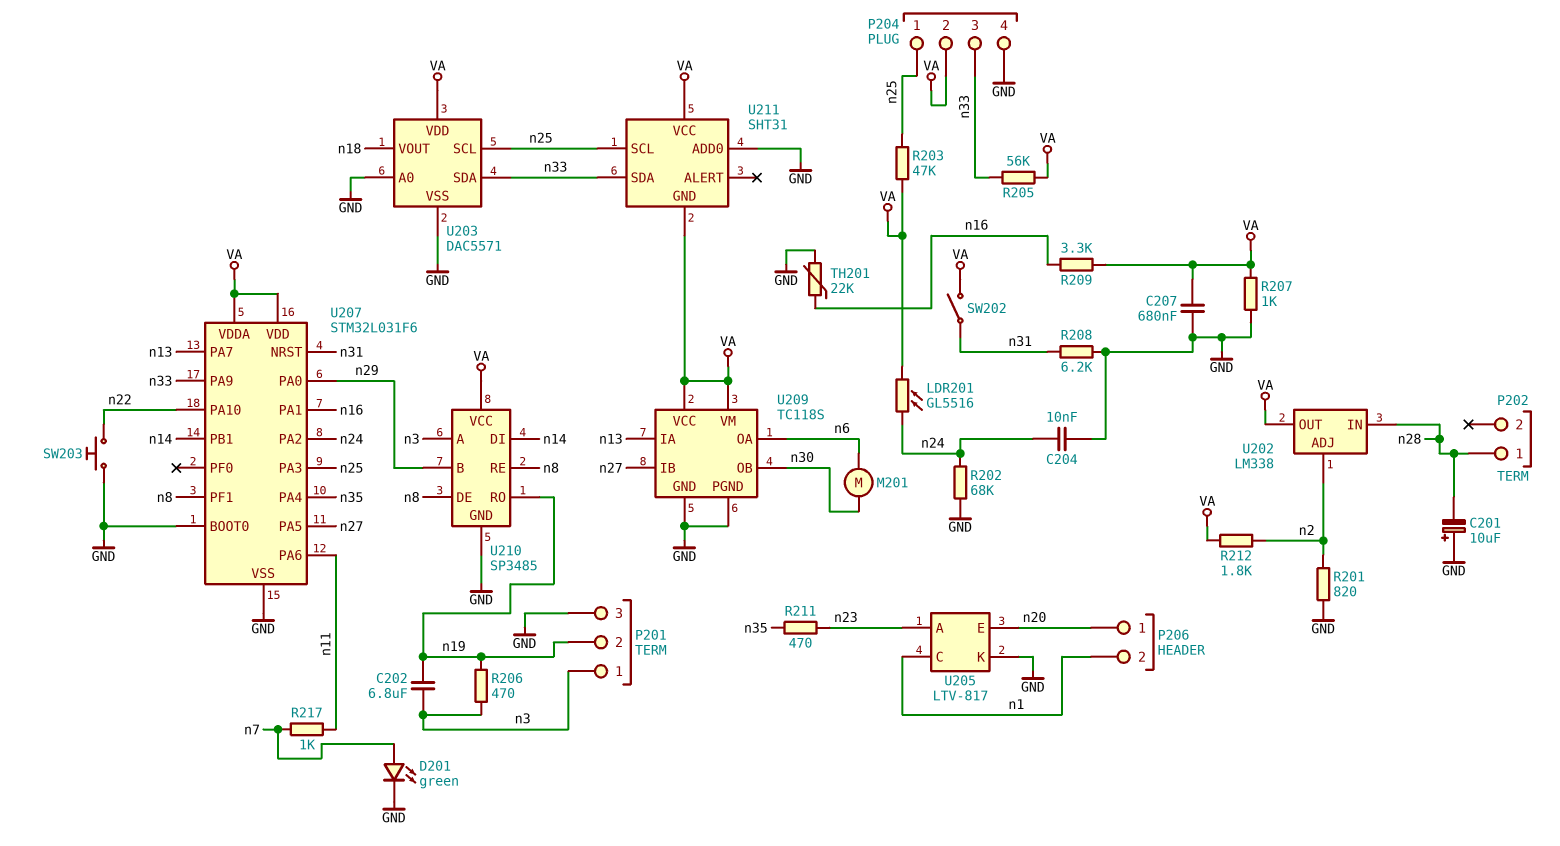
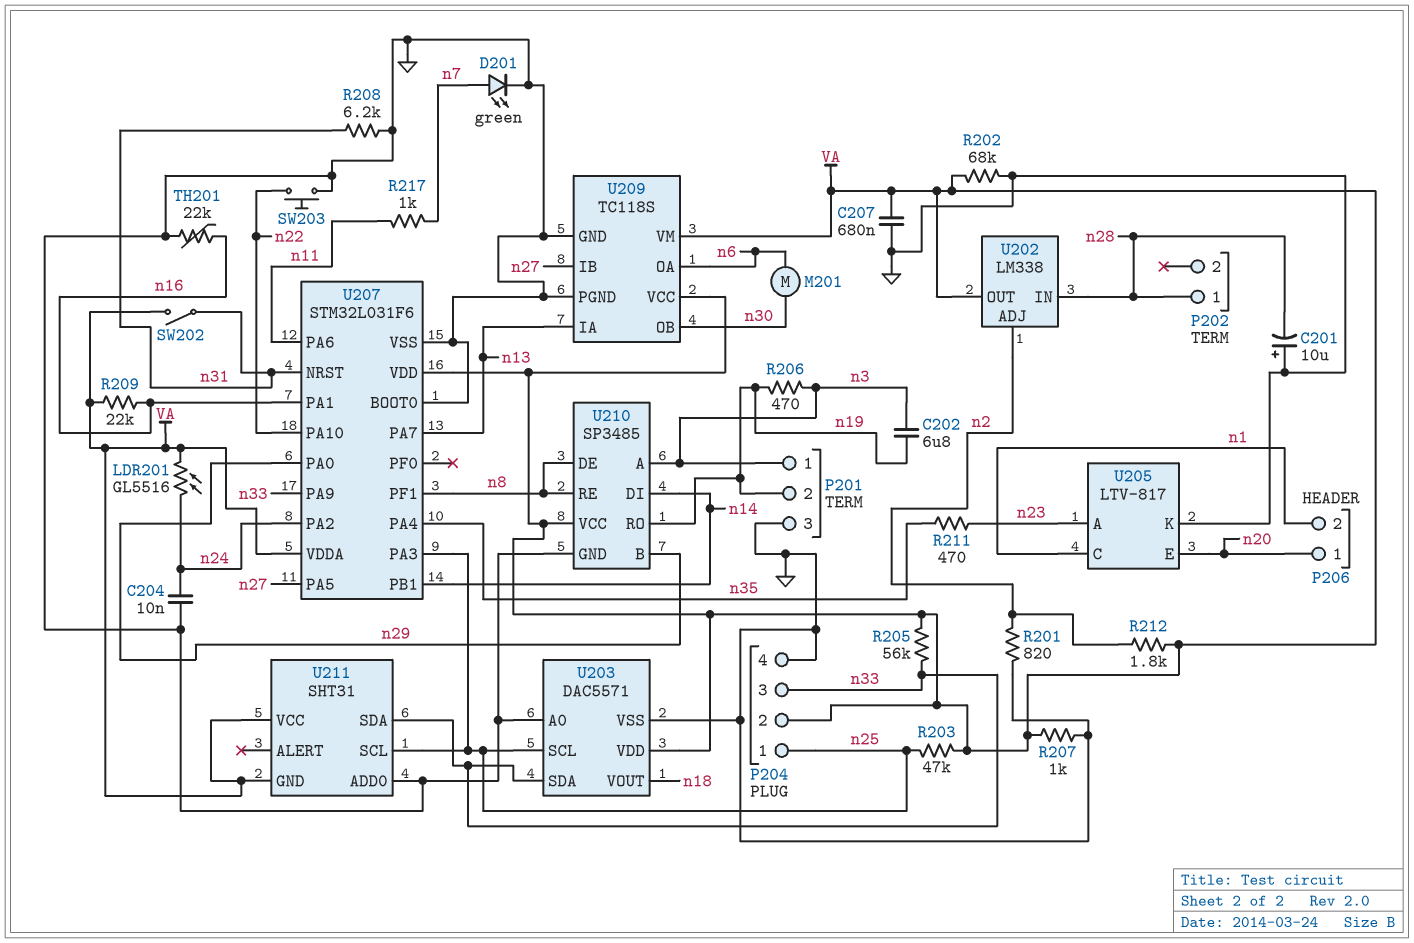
R202: 68k (GND, n24) -> 68k (GND, VA)
R209: 3.3k (VA, n16) -> 22k (VA, n16)

